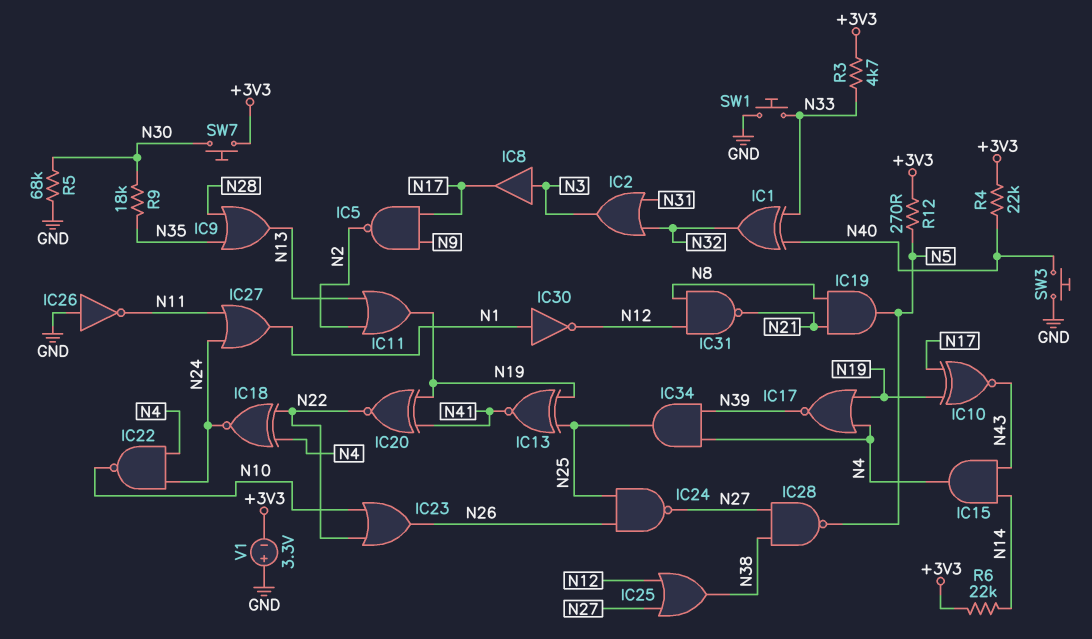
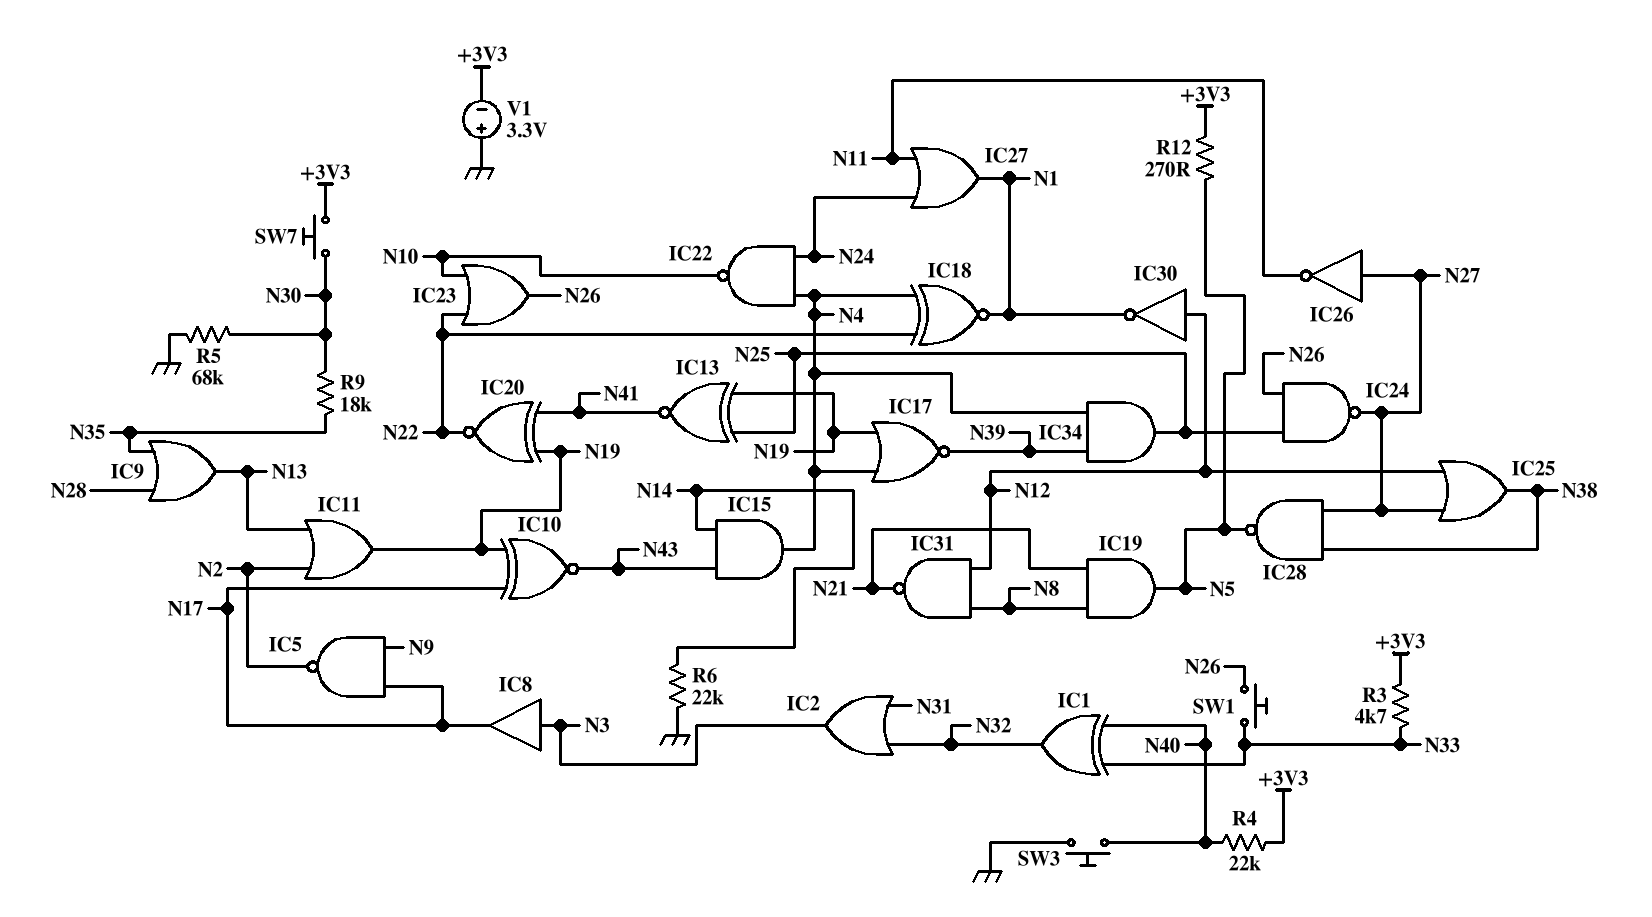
IC18: XNOR (in N4, in N22, out N24) -> XNOR (in N4, in N22, out N1)
IC26: NOT (in GND, out N11) -> NOT (in N27, out N11)
IC30: NOT (in N1, out N12) -> NOT (in N12, out N1)
R6: 22k (+3V3, N14) -> 22k (GND, N14)
SW1: button (GND, N33) -> button (N26, N33)

